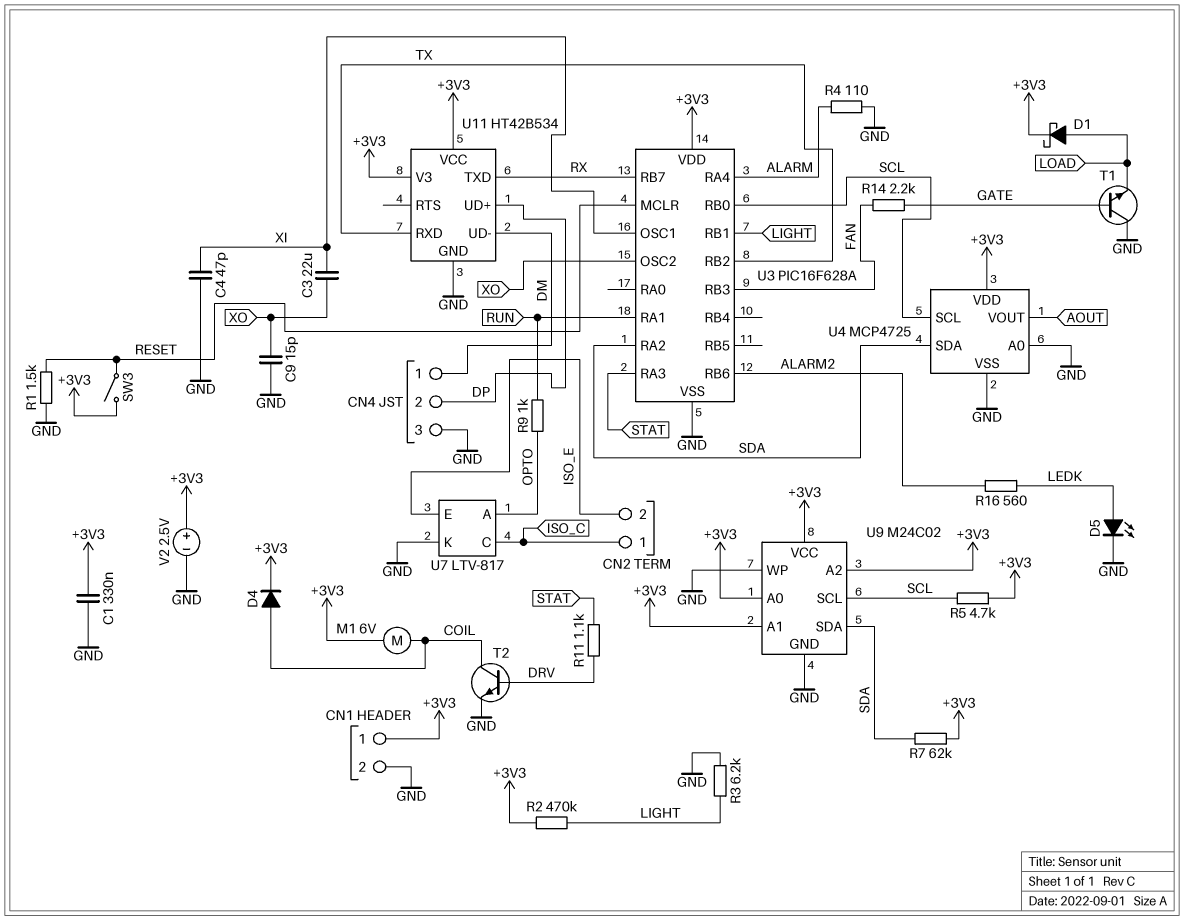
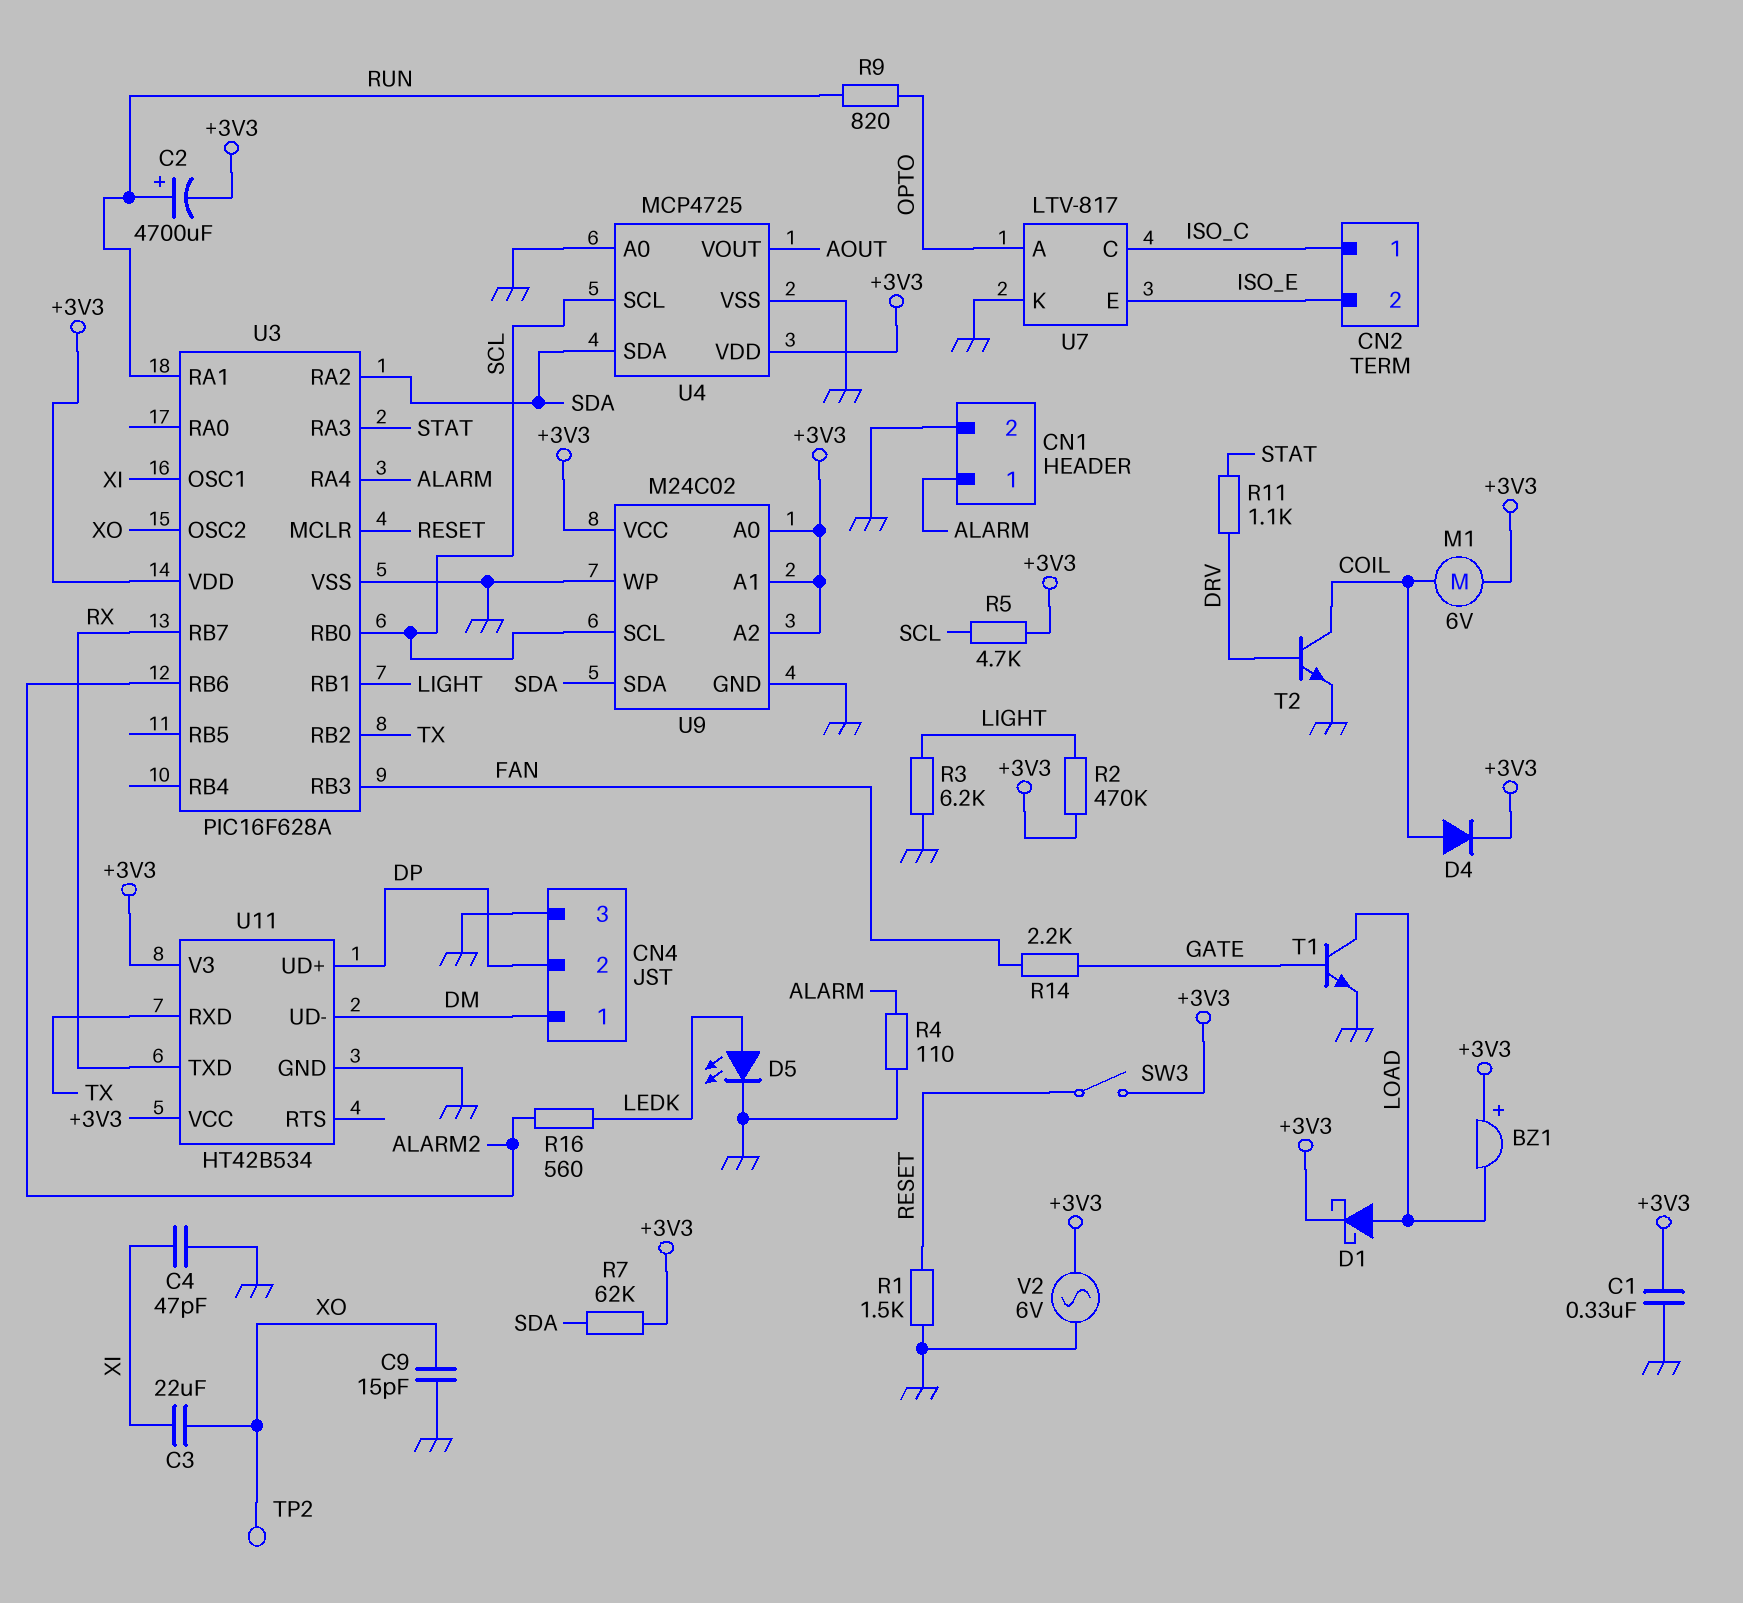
BZ1: none -> buzzer (plus +3V3, minus LOAD)
C2: none -> 4700uF (plus RUN, minus +3V3)
CN1 pin 1: +3V3 -> ALARM
R9: 1k (OPTO, RUN) -> 820 (OPTO, RUN)
T1: NPN (B GATE, C GND, E LOAD) -> NPN (B GATE, C LOAD, E GND)
TP2: none -> test point (XO)
V2: 2.5V (plus +3V3, minus GND) -> AC 6V (+3V3, GND)

